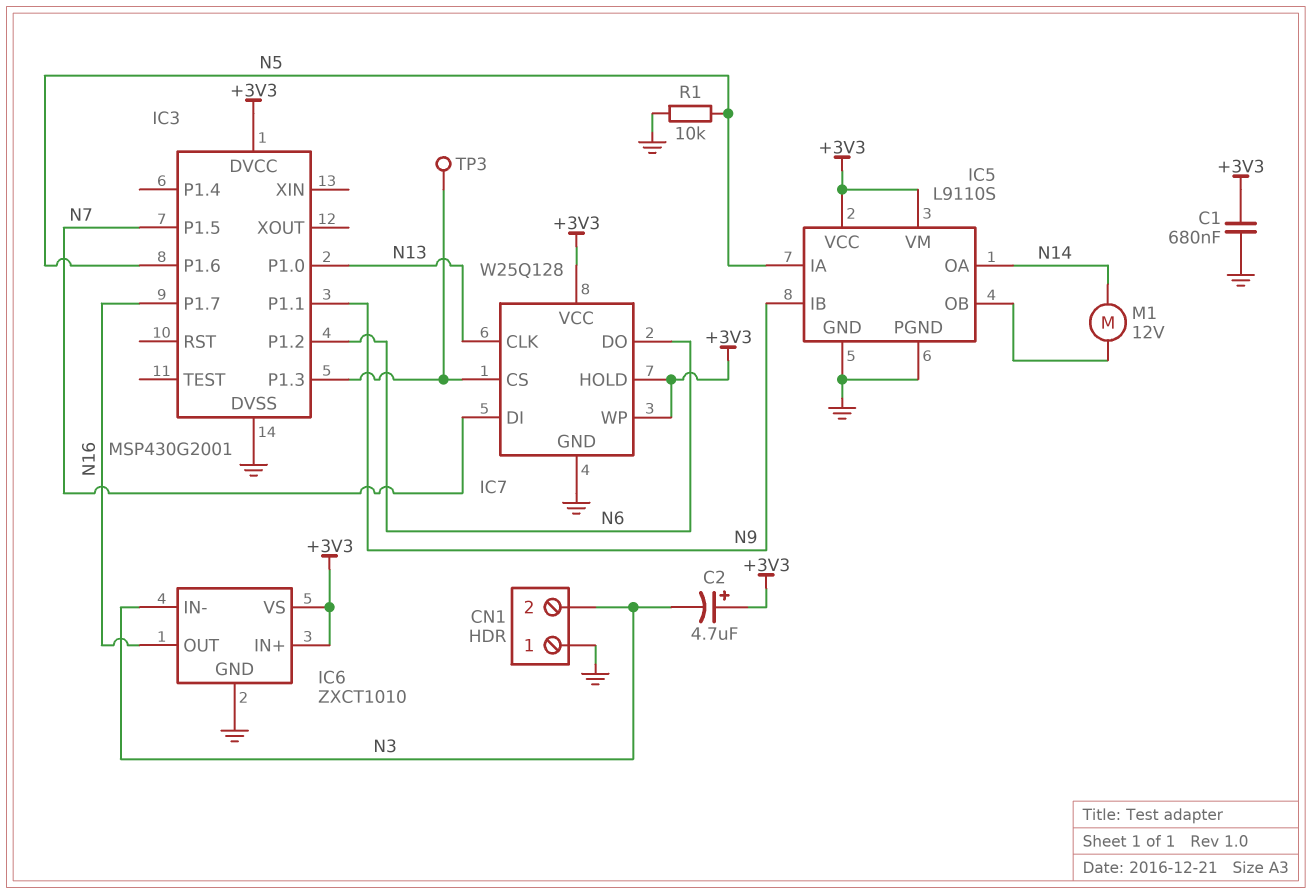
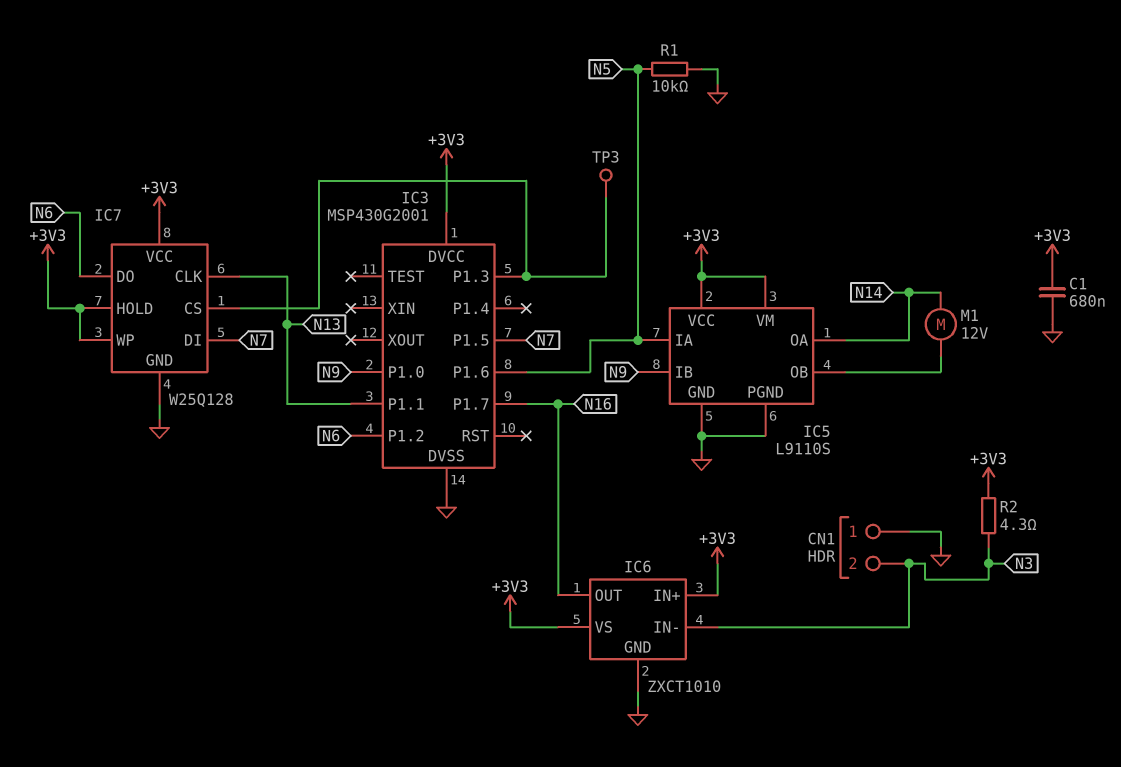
C2: 4.7uF (plus +3V3, minus N3) -> none
IC3 pin P1.0: N13 -> N9
IC3 pin P1.1: N9 -> N13
R2: none -> 4.3 (+3V3, N3)

